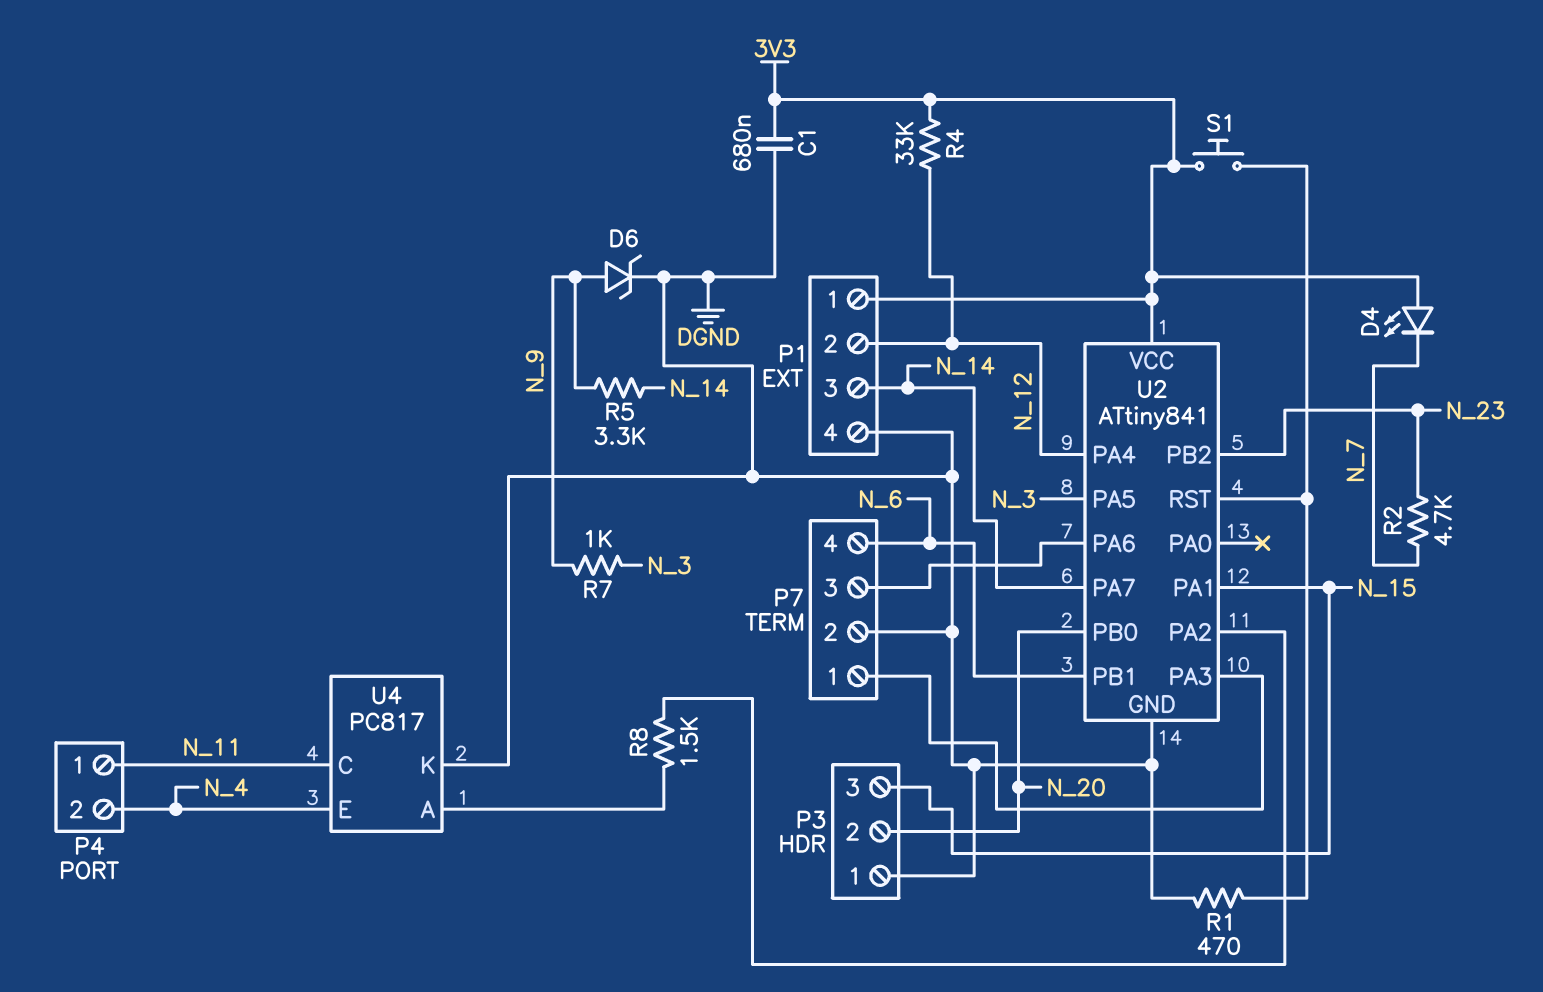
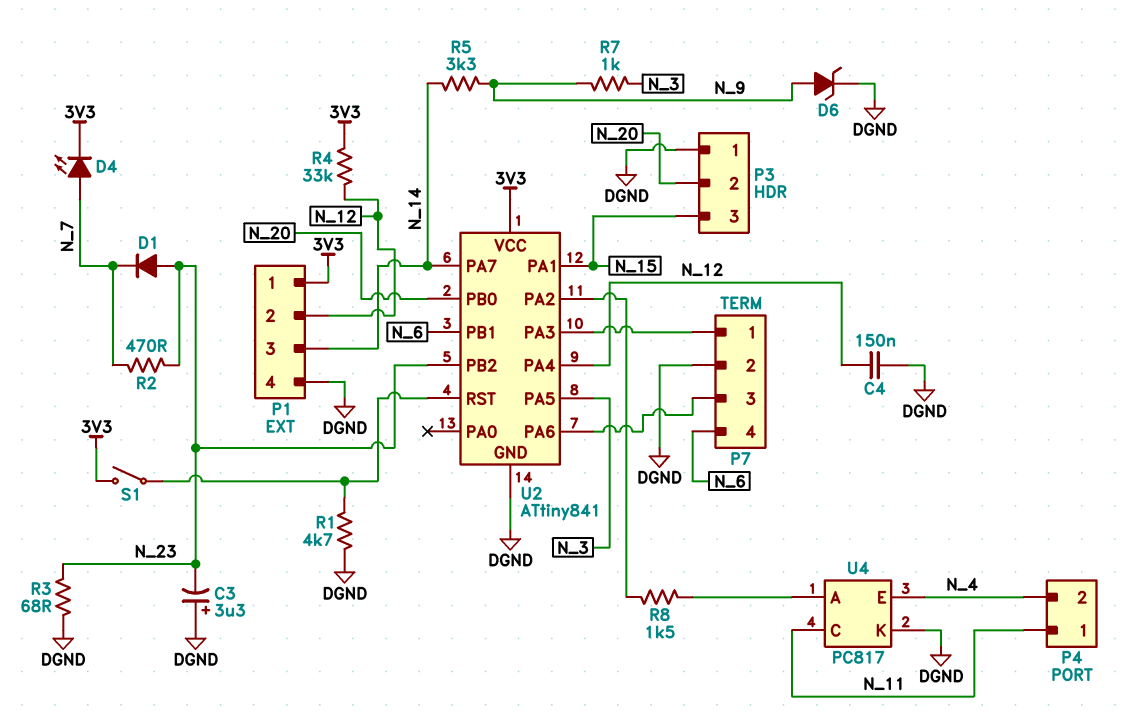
C1: 680nF (3V3, DGND) -> none
C3: none -> 3.3uF (plus DGND, minus N_23)
C4: none -> 150nF (DGND, N_12)
D1: none -> diode (A N_23, K N_7)
D4: LED (A 3V3, K N_7) -> LED (A N_7, K 3V3)
R1: 470 (DGND, U2/RST) -> 4.7k (DGND, U2/RST)
R2: 4.7k (N_7, N_23) -> 470 (N_7, N_23)
R3: none -> 68 (DGND, N_23)
S1: button (3V3, U2/RST) -> switch (3V3, U2/RST)

